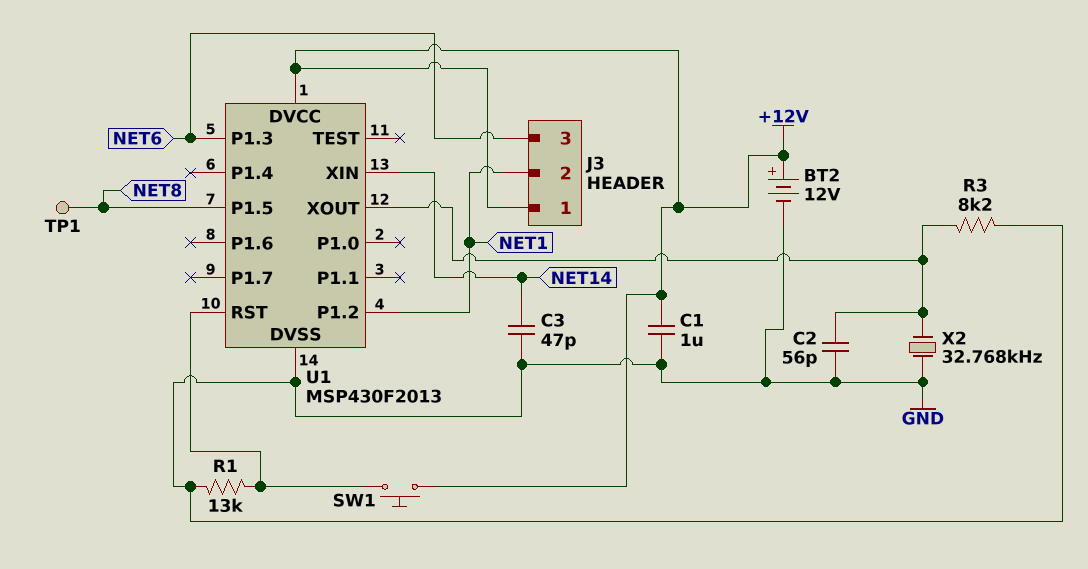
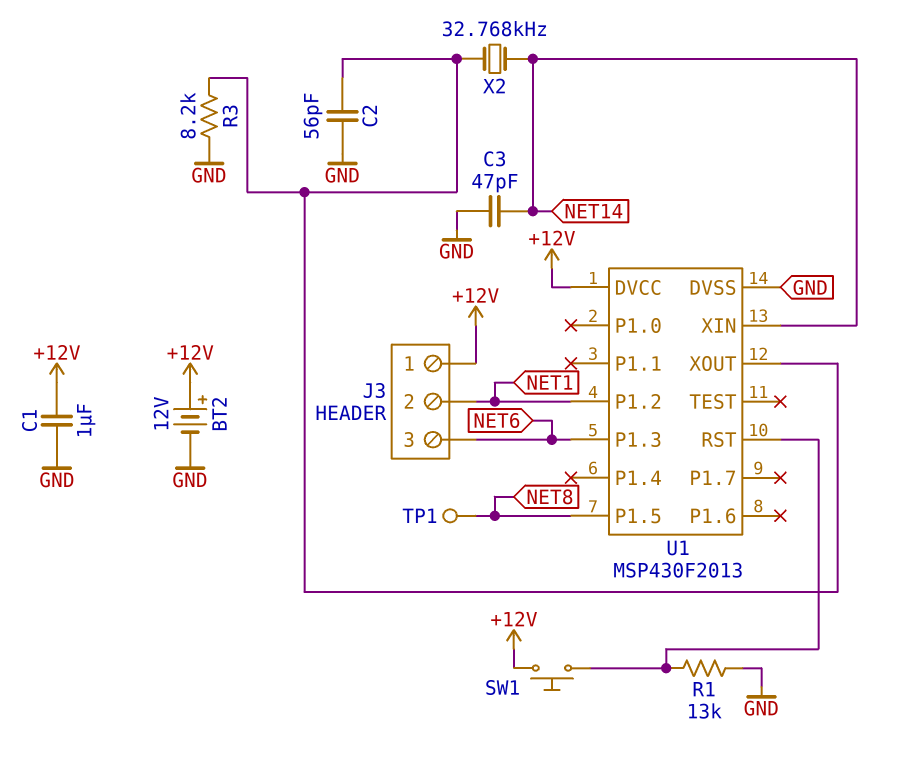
X2: 32.768kHz (GND, U1/XOUT) -> 32.768kHz (NET14, U1/XOUT)

